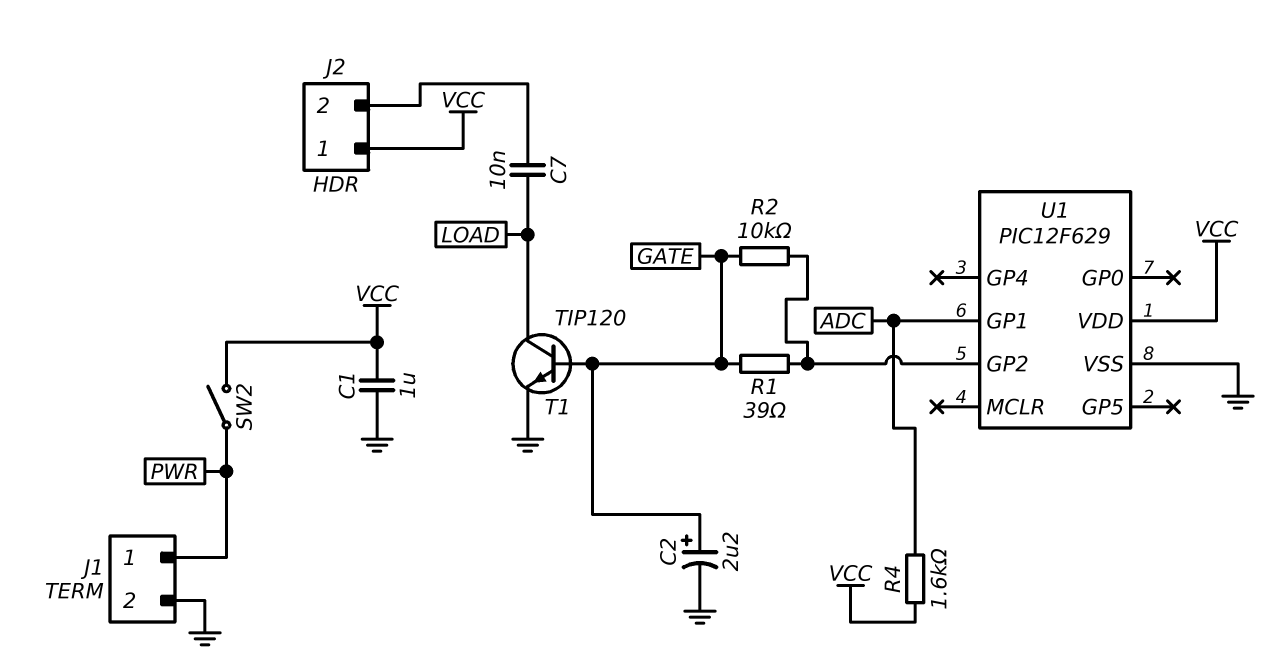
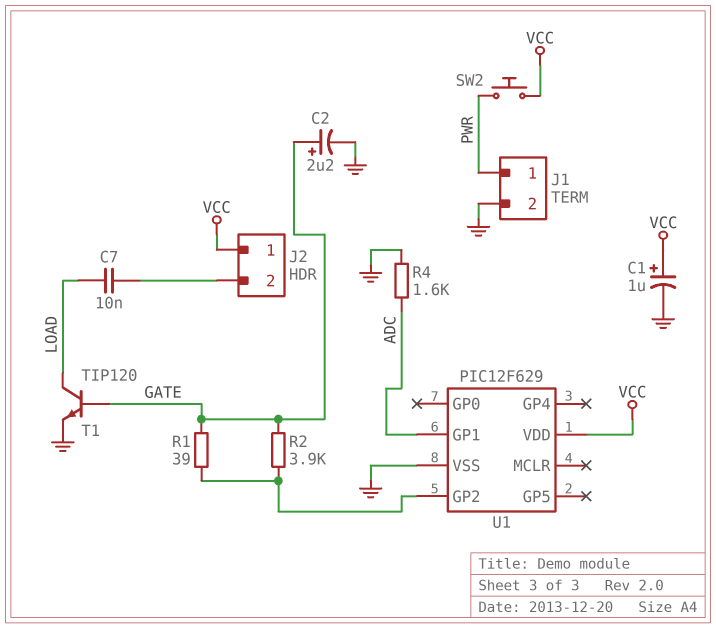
C1: 1uF (GND, VCC) -> 1uF (plus VCC, minus GND)
R2: 10k (GATE, U1/GP2) -> 3.9k (GATE, U1/GP2)
R4: 1.6k (ADC, VCC) -> 1.6k (ADC, GND)
SW2: switch (PWR, VCC) -> button (PWR, VCC)

